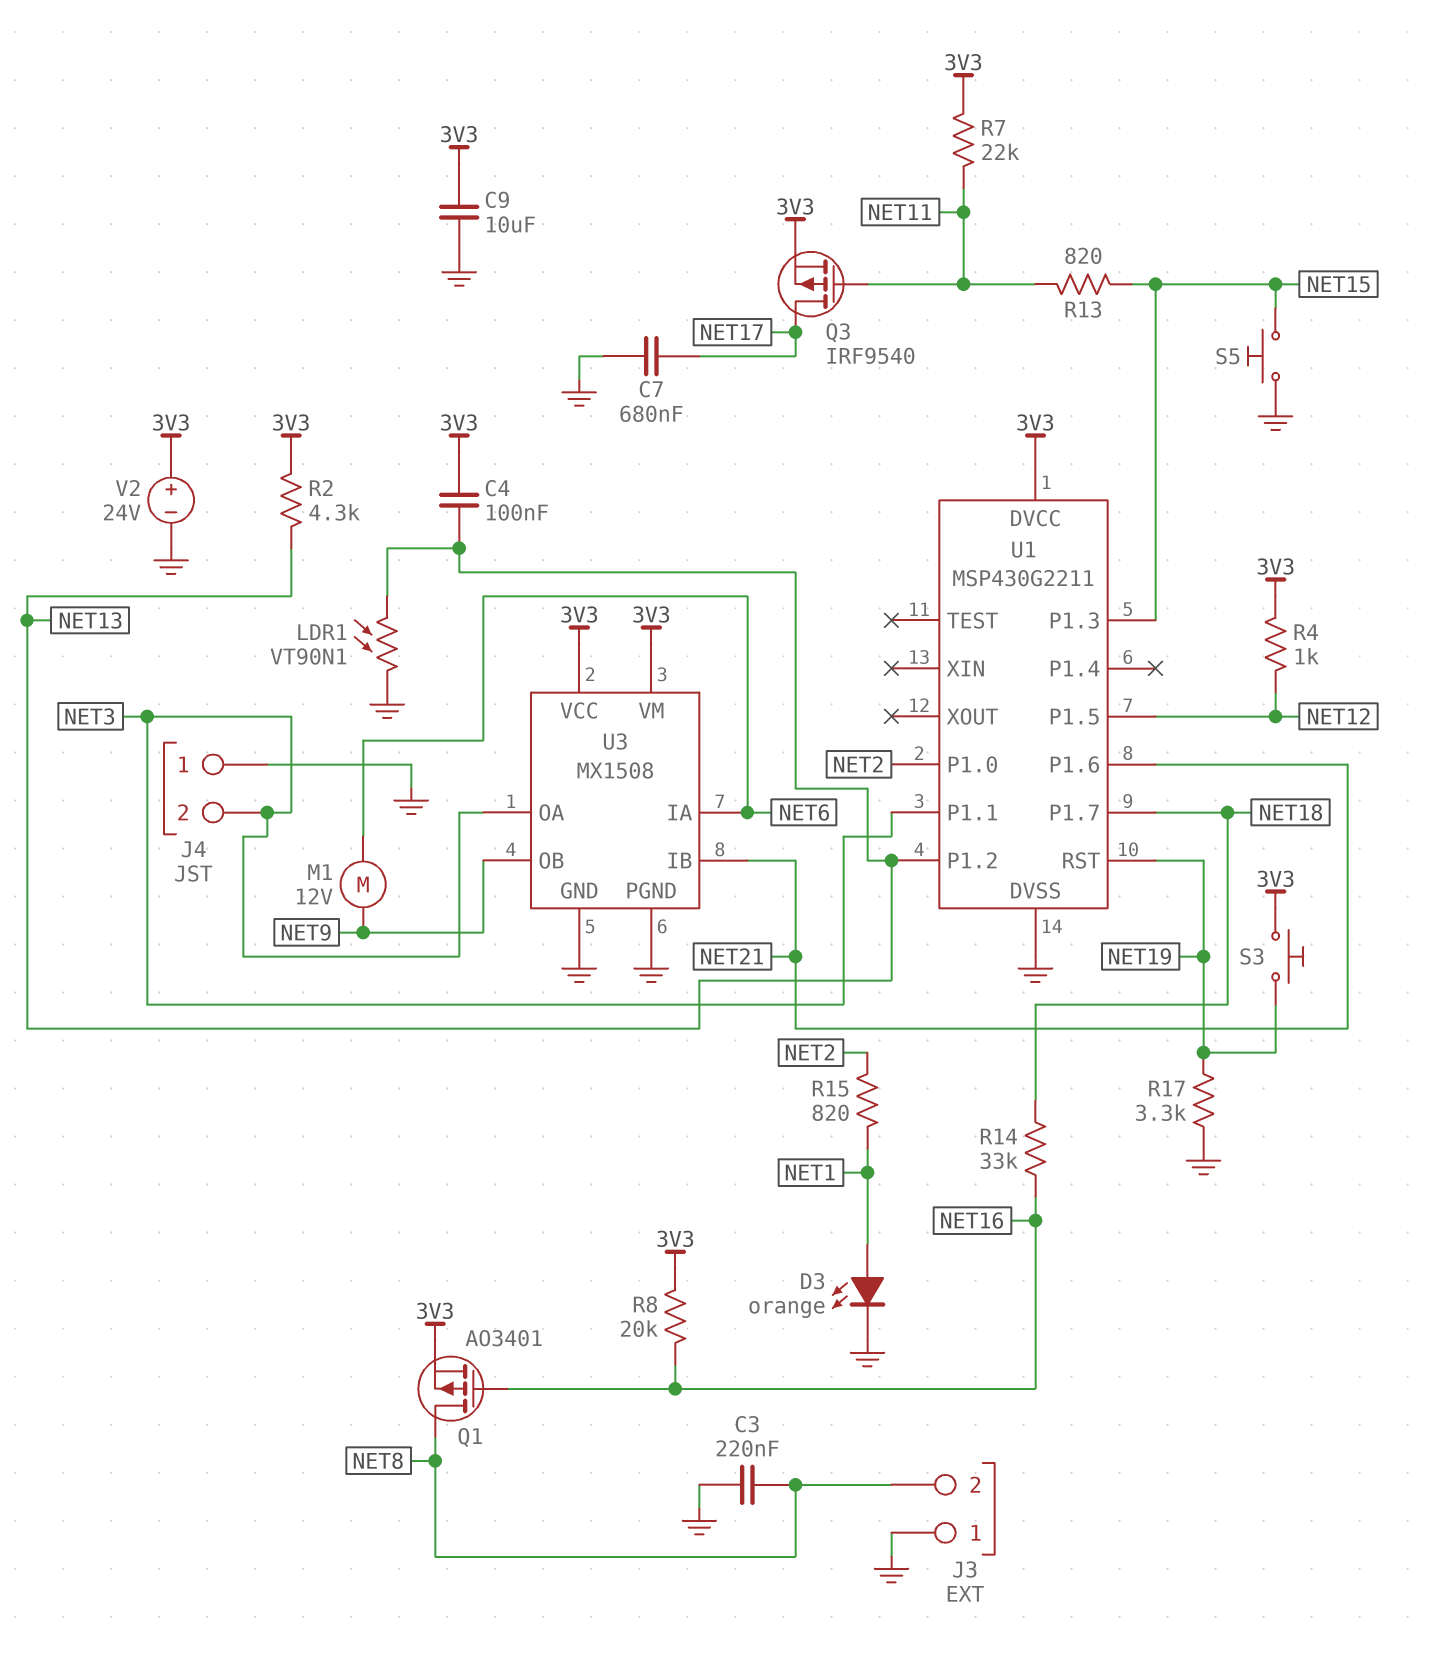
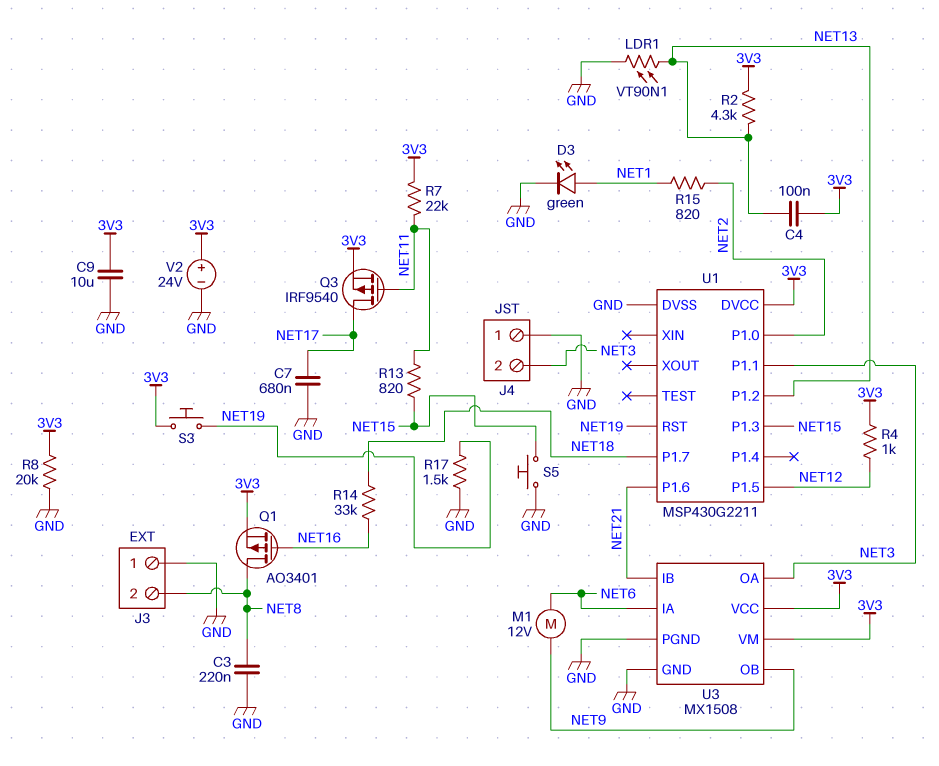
D3: LED orange (A NET1, K GND) -> LED green (A NET1, K GND)
R8: 20k (3V3, NET16) -> 20k (3V3, GND)
R17: 3.3k (GND, NET19) -> 1.5k (GND, NET19)

